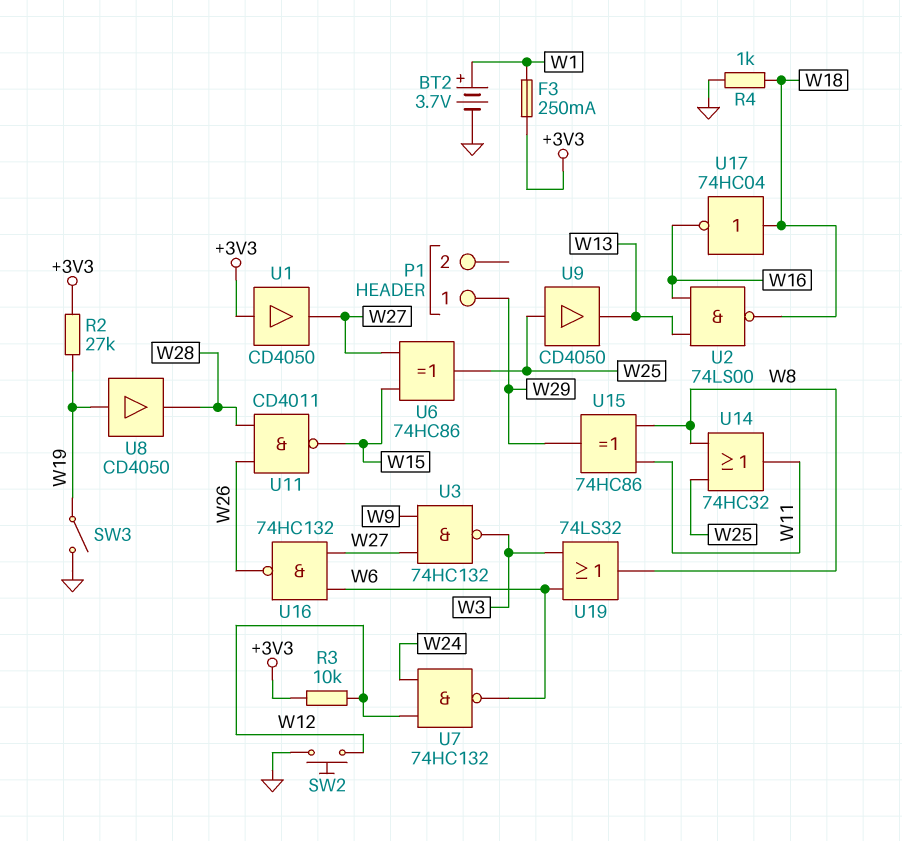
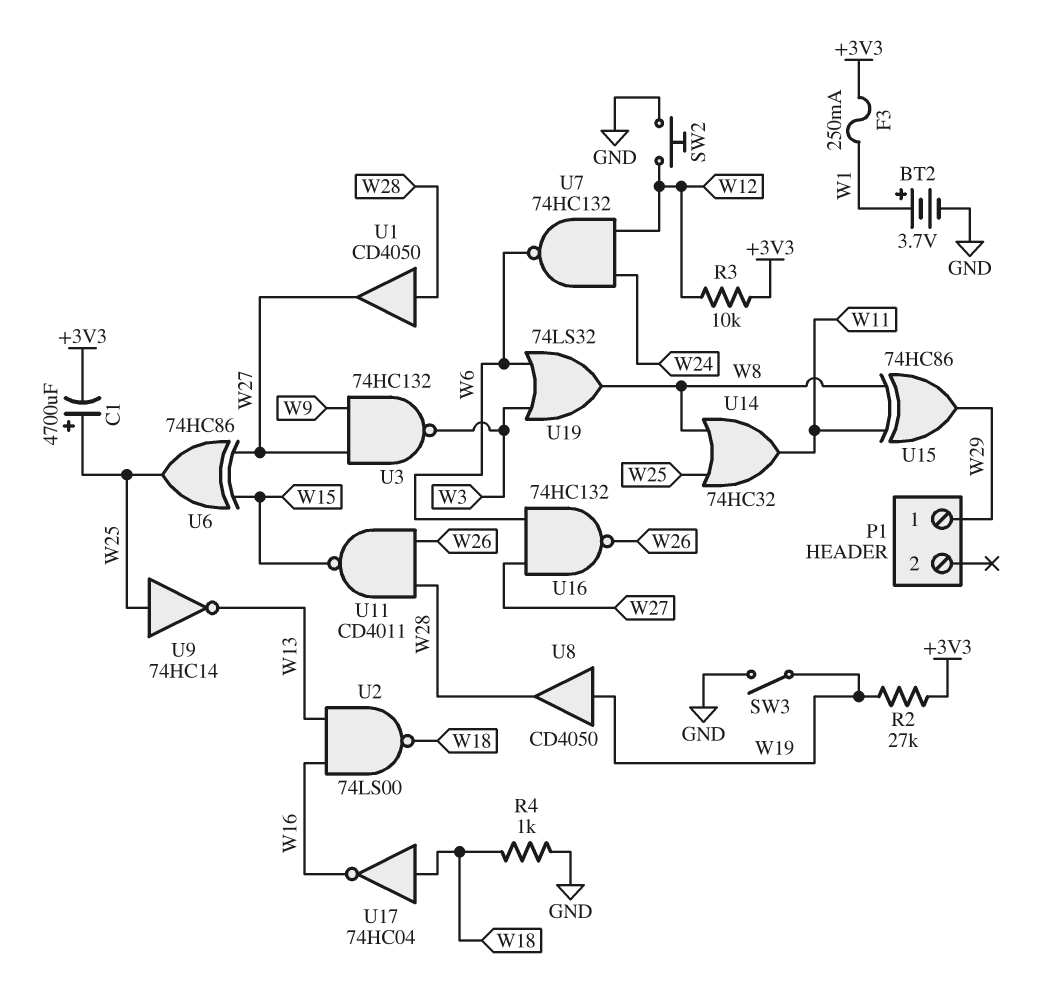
C1: none -> 4700uF (plus W25, minus +3V3)
U1: buffer CD4050 (in +3V3, out W27) -> buffer CD4050 (in W28, out W27)
U9: buffer CD4050 (in W25, out W13) -> NOT 74HC14 (in W25, out W13)

